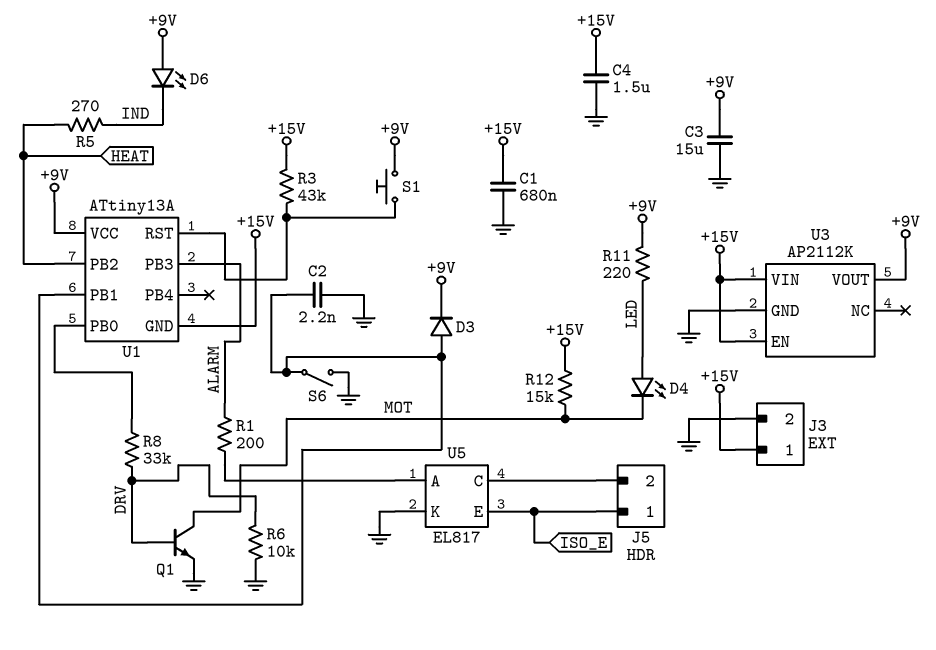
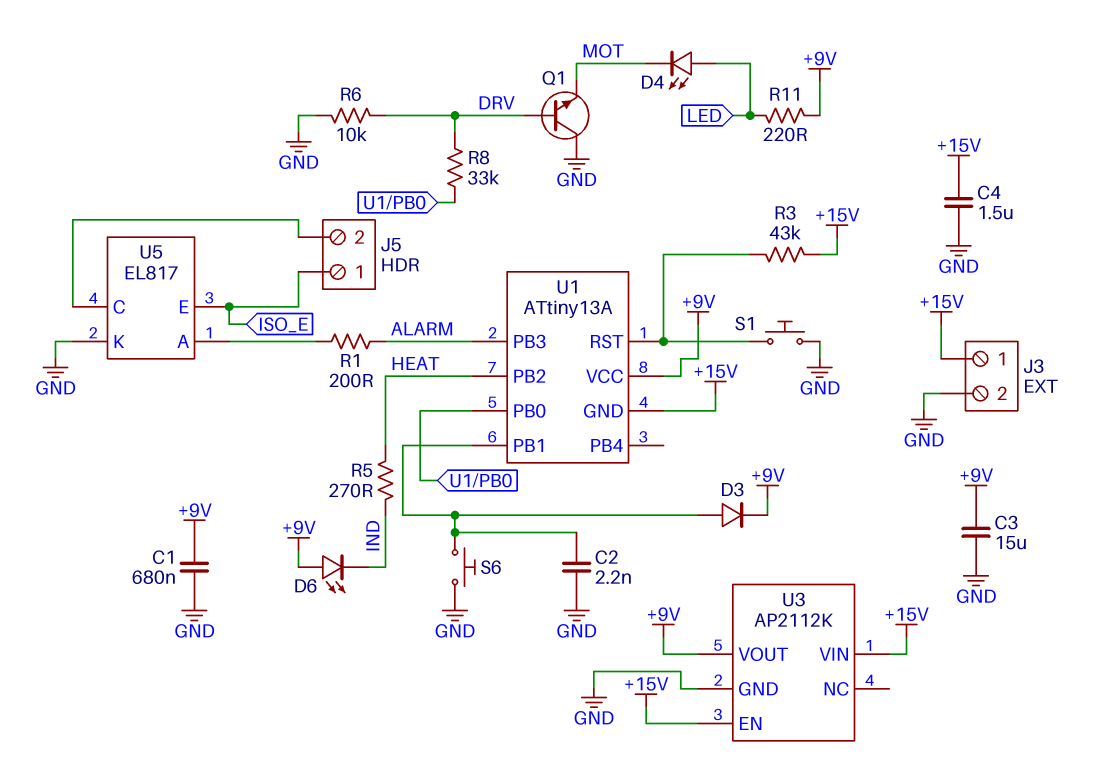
C1: 680nF (+15V, GND) -> 680nF (+9V, GND)
Q1: NPN (B DRV, C MOT, E GND) -> NPN (B DRV, C GND, E MOT)
R12: 15k (+15V, MOT) -> none
S1: button (+9V, U1/RST) -> button (GND, U1/RST)
S6: switch (GND, U1/PB1) -> button (GND, U1/PB1)

